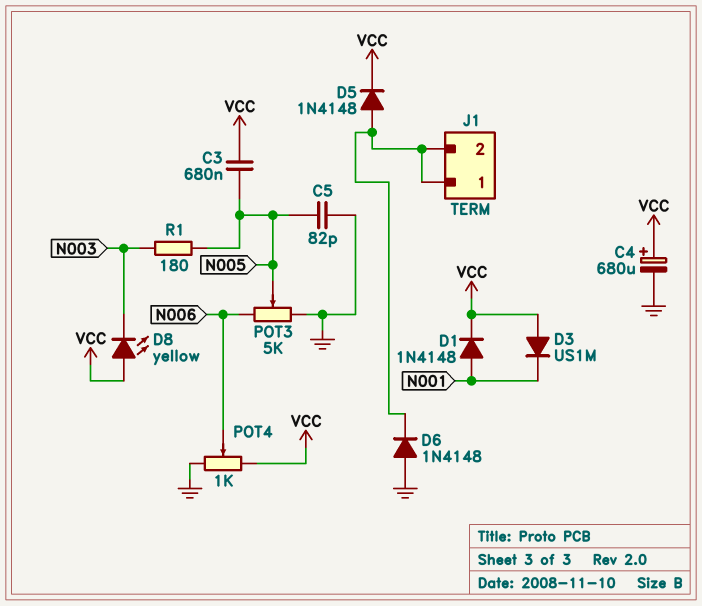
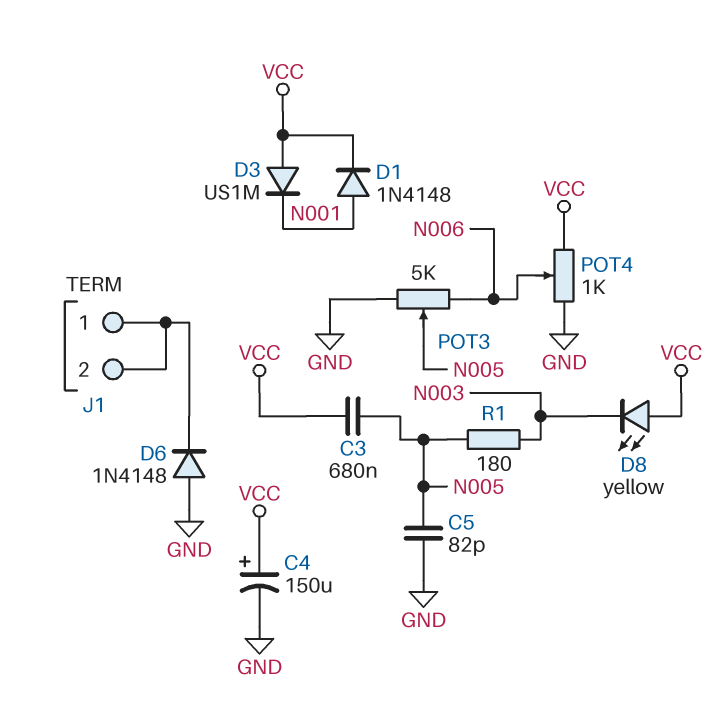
C4: 680uF (plus VCC, minus GND) -> 150uF (plus VCC, minus GND)
D5: diode 1N4148 (A J1/1, K VCC) -> none

